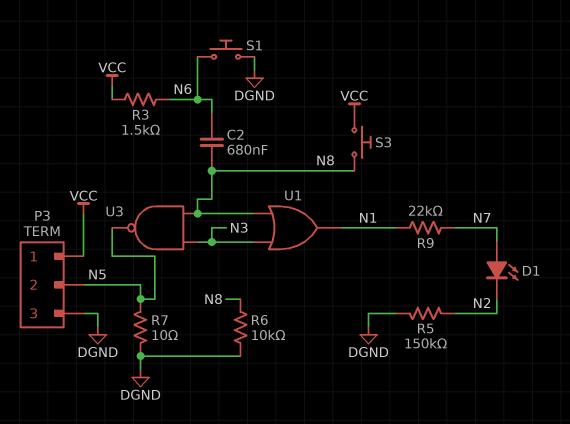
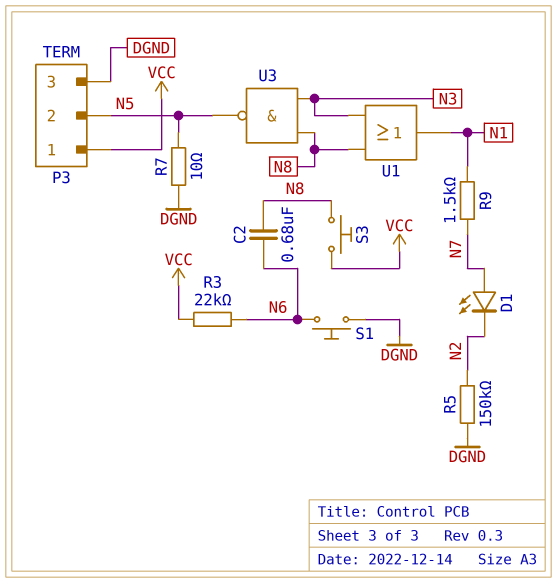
R3: 1.5k (N6, VCC) -> 22k (N6, VCC)
R6: 10k (DGND, N8) -> none
R9: 22k (N1, N7) -> 1.5k (N1, N7)

